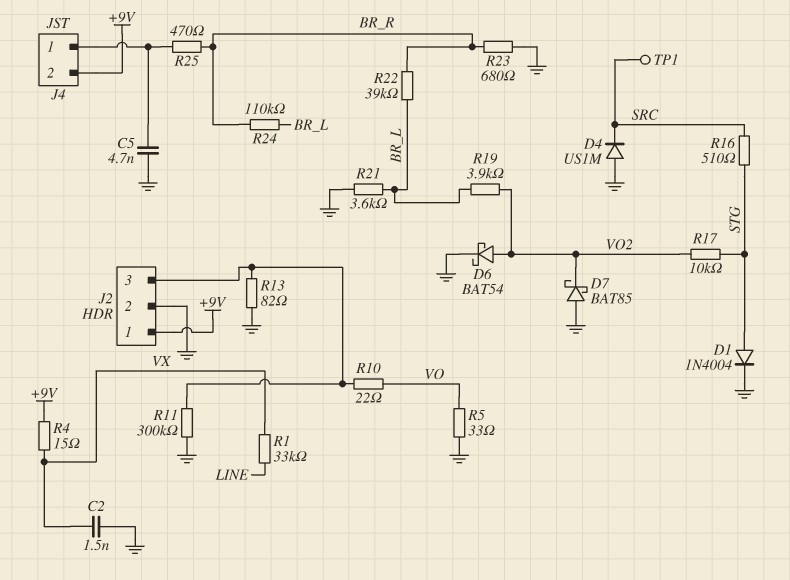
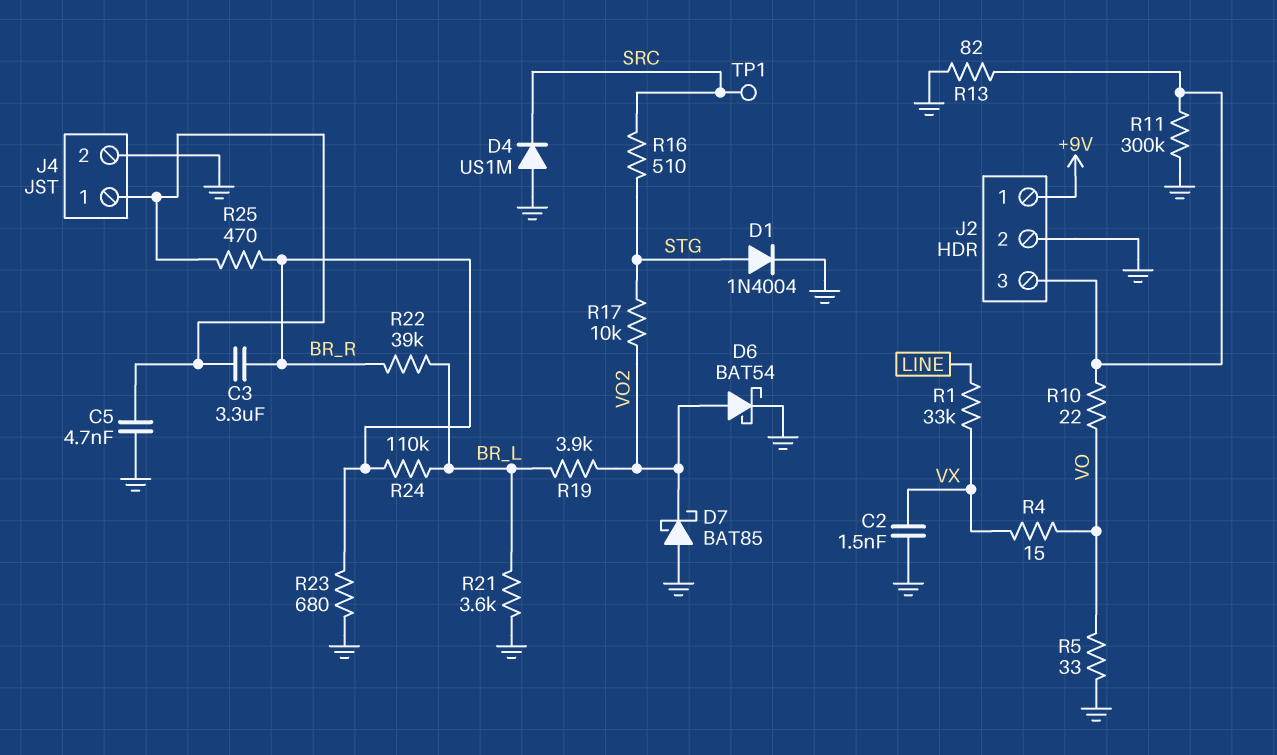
C3: none -> 3.3uF (BR_R, J4/1)
J4 pin 2: +9V -> GND
R4: 15 (+9V, VX) -> 15 (VO, VX)

